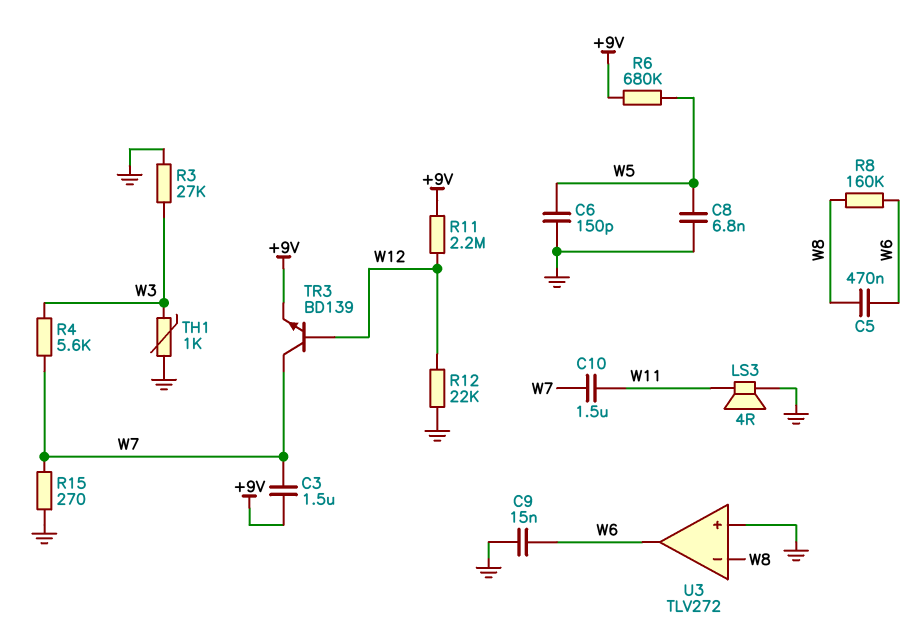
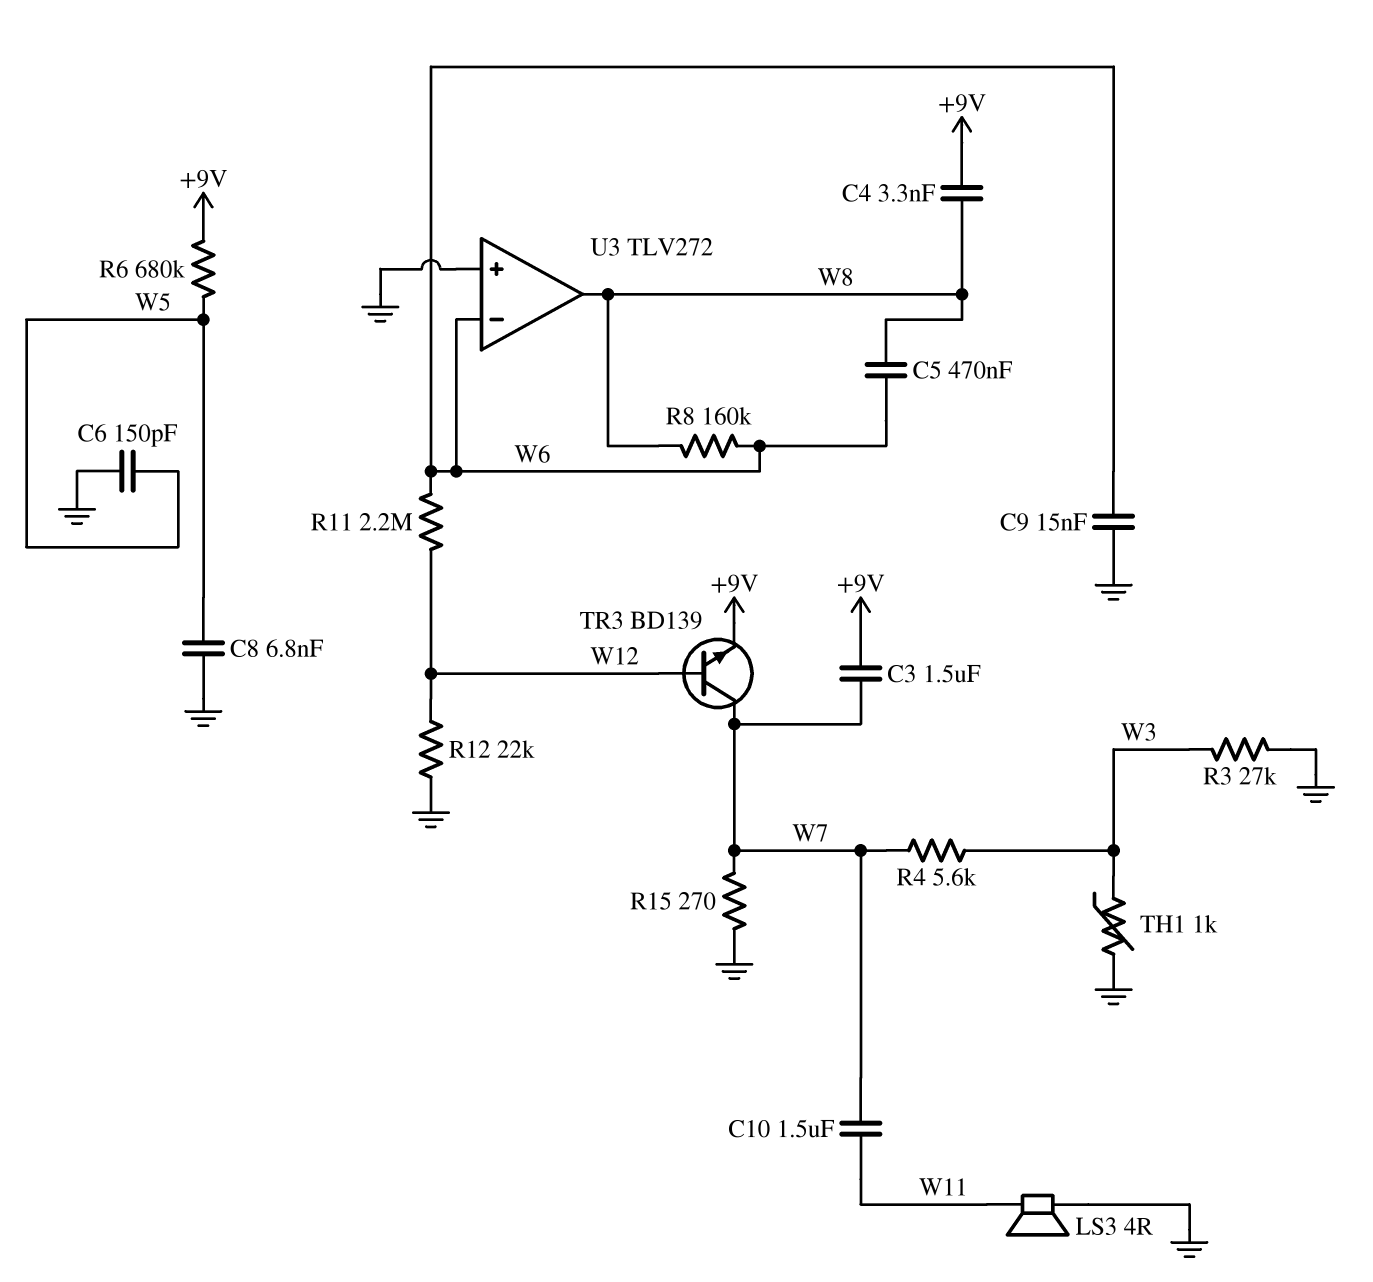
C4: none -> 3.3nF (+9V, W8)
R11: 2.2M (+9V, W12) -> 2.2M (W6, W12)
U3 pin in-: W8 -> W6
U3 pin out: W6 -> W8

